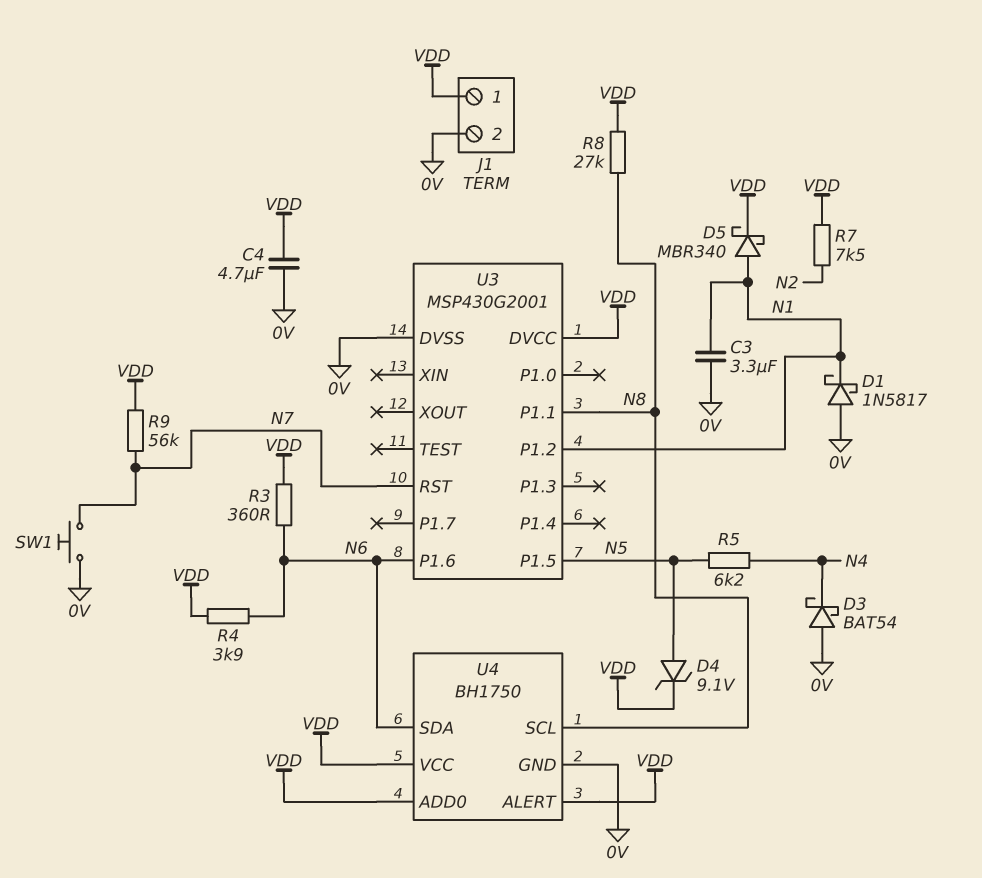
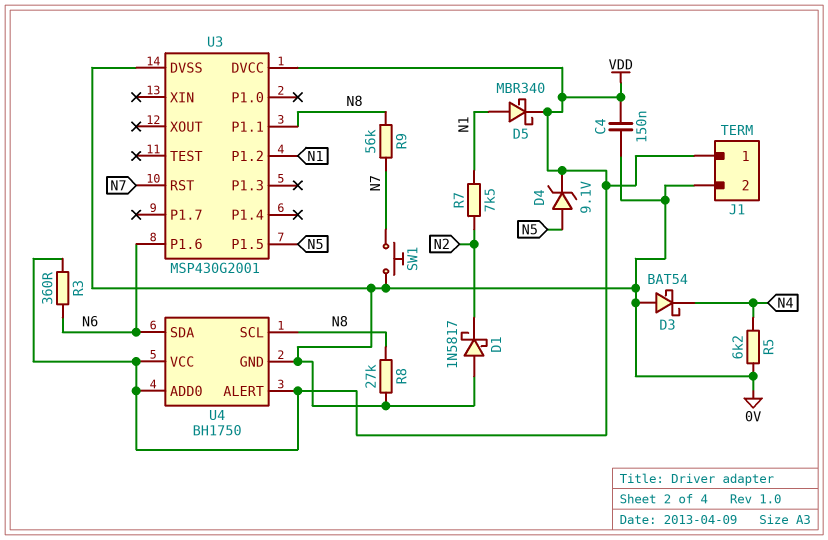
C3: 3.3uF (0V, N1) -> none
C4: 4.7uF (0V, VDD) -> 150nF (0V, VDD)
D1: schottky 1N5817 (A 0V, K N1) -> schottky 1N5817 (A 0V, K N2)
R4: 3.9k (N6, VDD) -> none
R5: 6.2k (N4, N5) -> 6.2k (0V, N4)
R7: 7.5k (N2, VDD) -> 7.5k (N1, N2)
R8: 27k (N8, VDD) -> 27k (0V, N8)
R9: 56k (N7, VDD) -> 56k (N7, N8)

